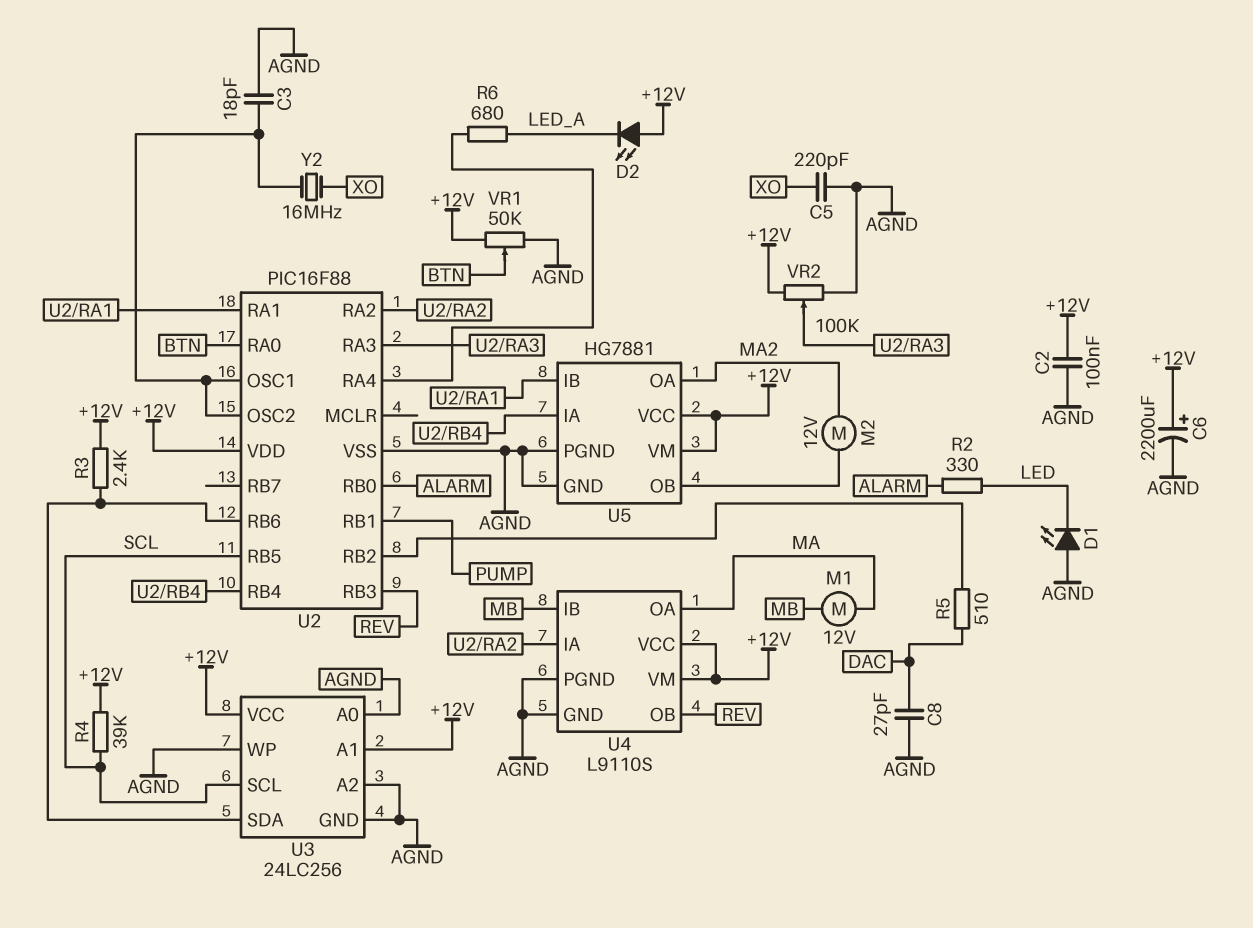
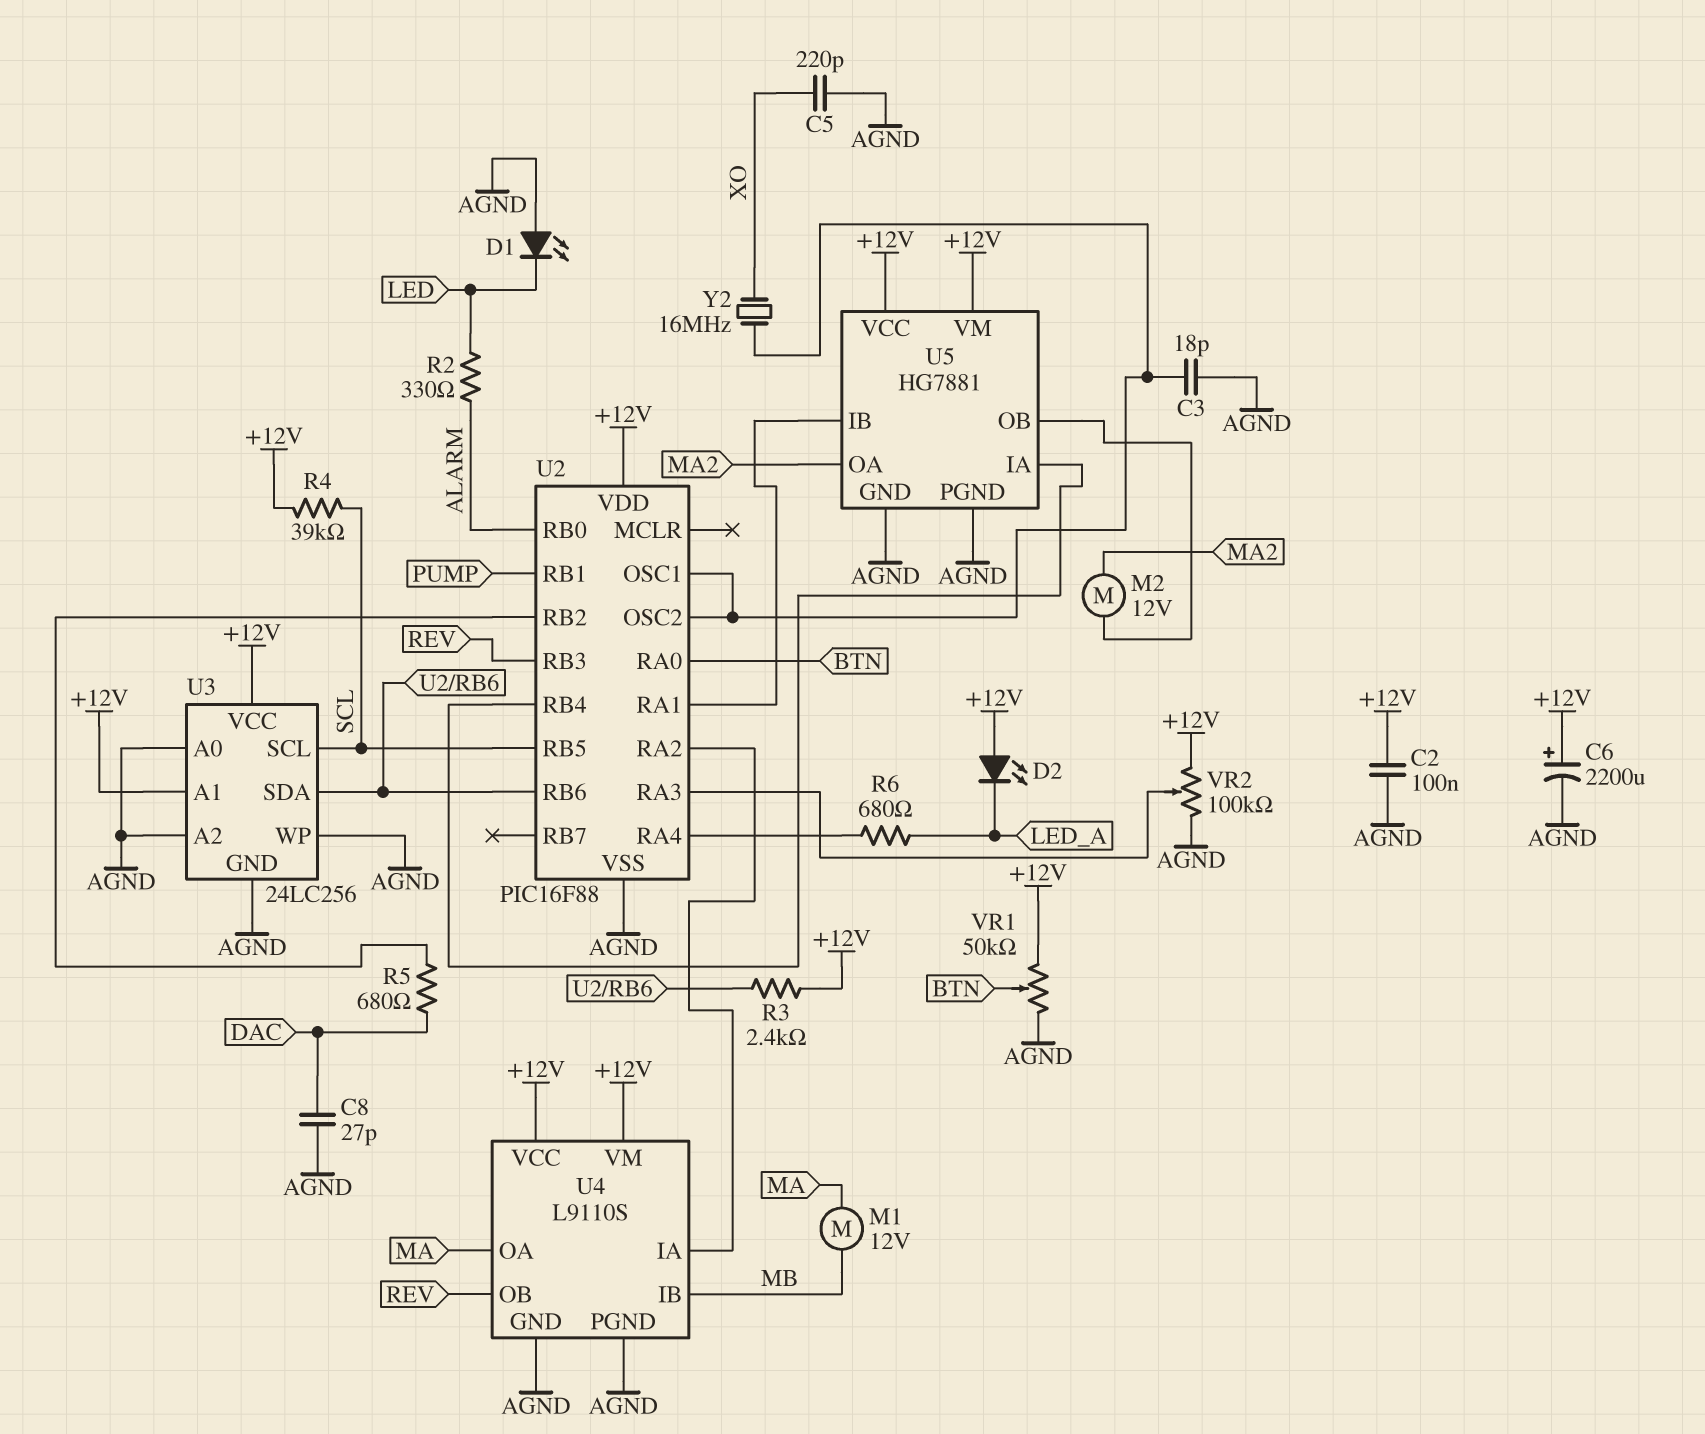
R5: 510 (DAC, U2/RB2) -> 680 (DAC, U2/RB2)

